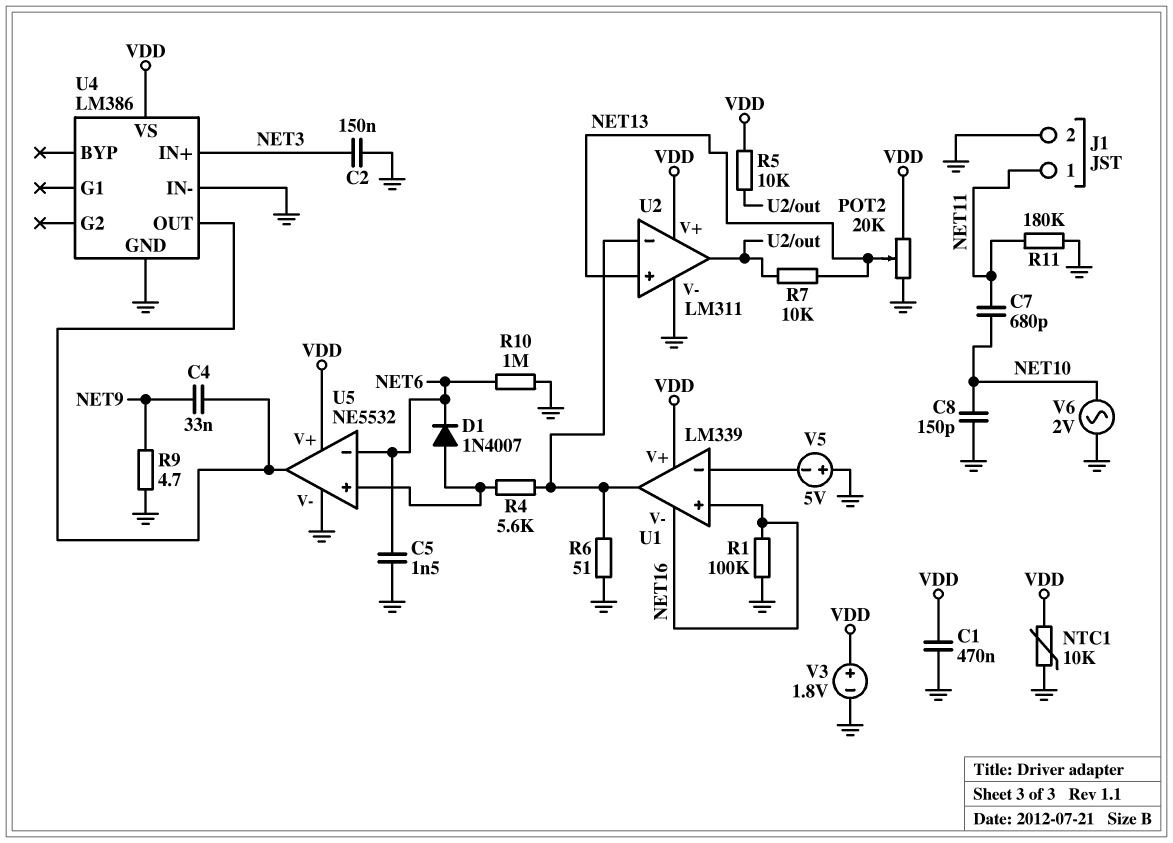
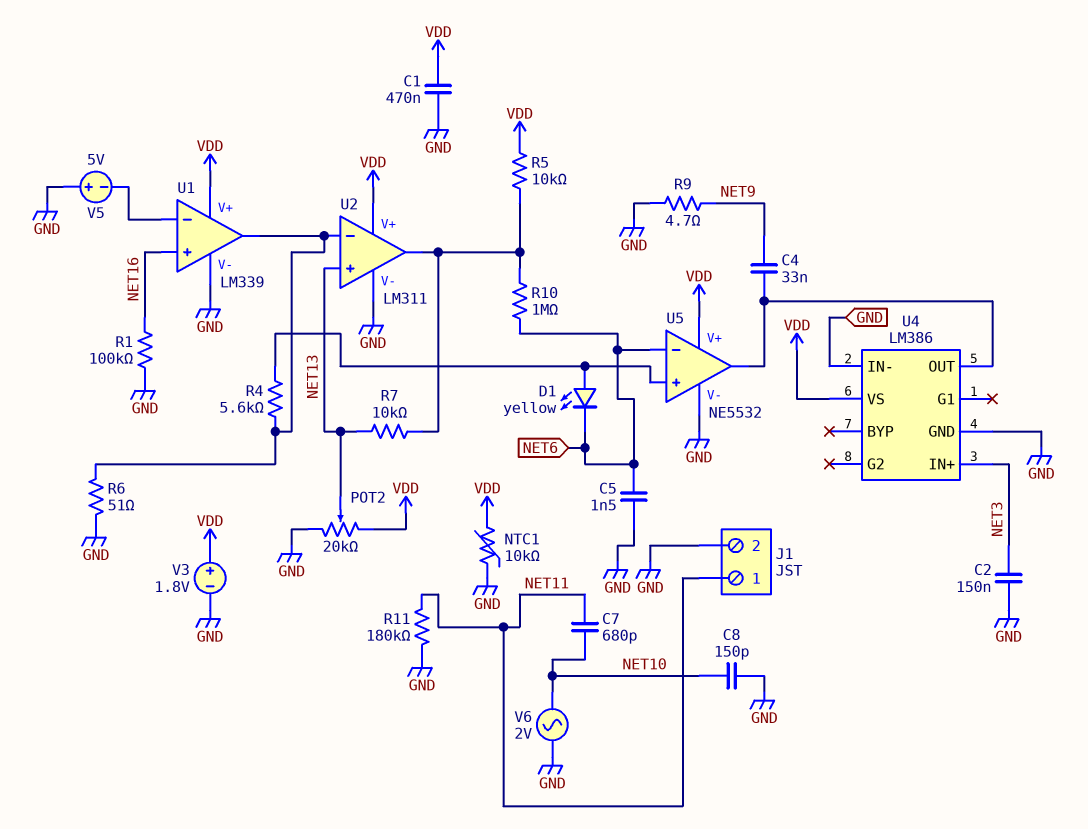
D1: diode 1N4007 (A U5/in+, K NET6) -> LED yellow (A U5/in+, K NET6)
R10: 1M (GND, NET6) -> 1M (NET6, U2/out)
U1 pin V-: NET16 -> GND

